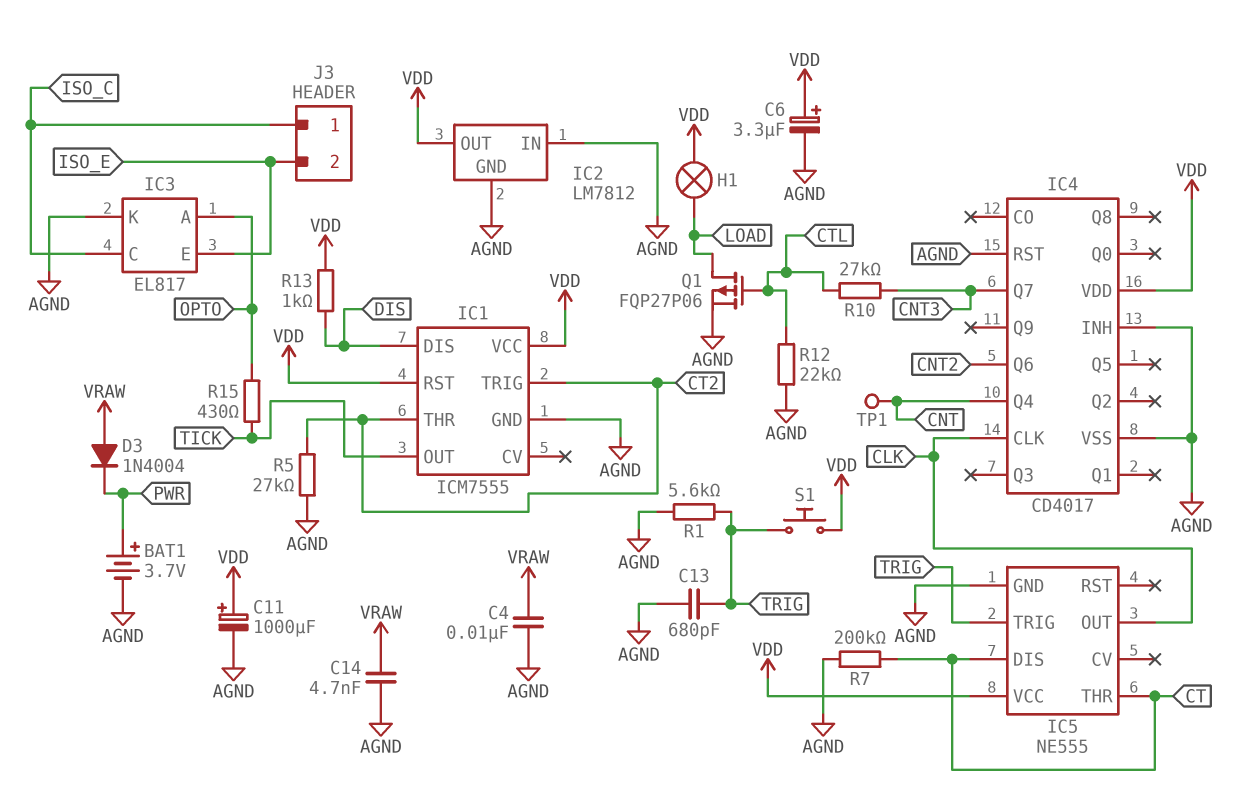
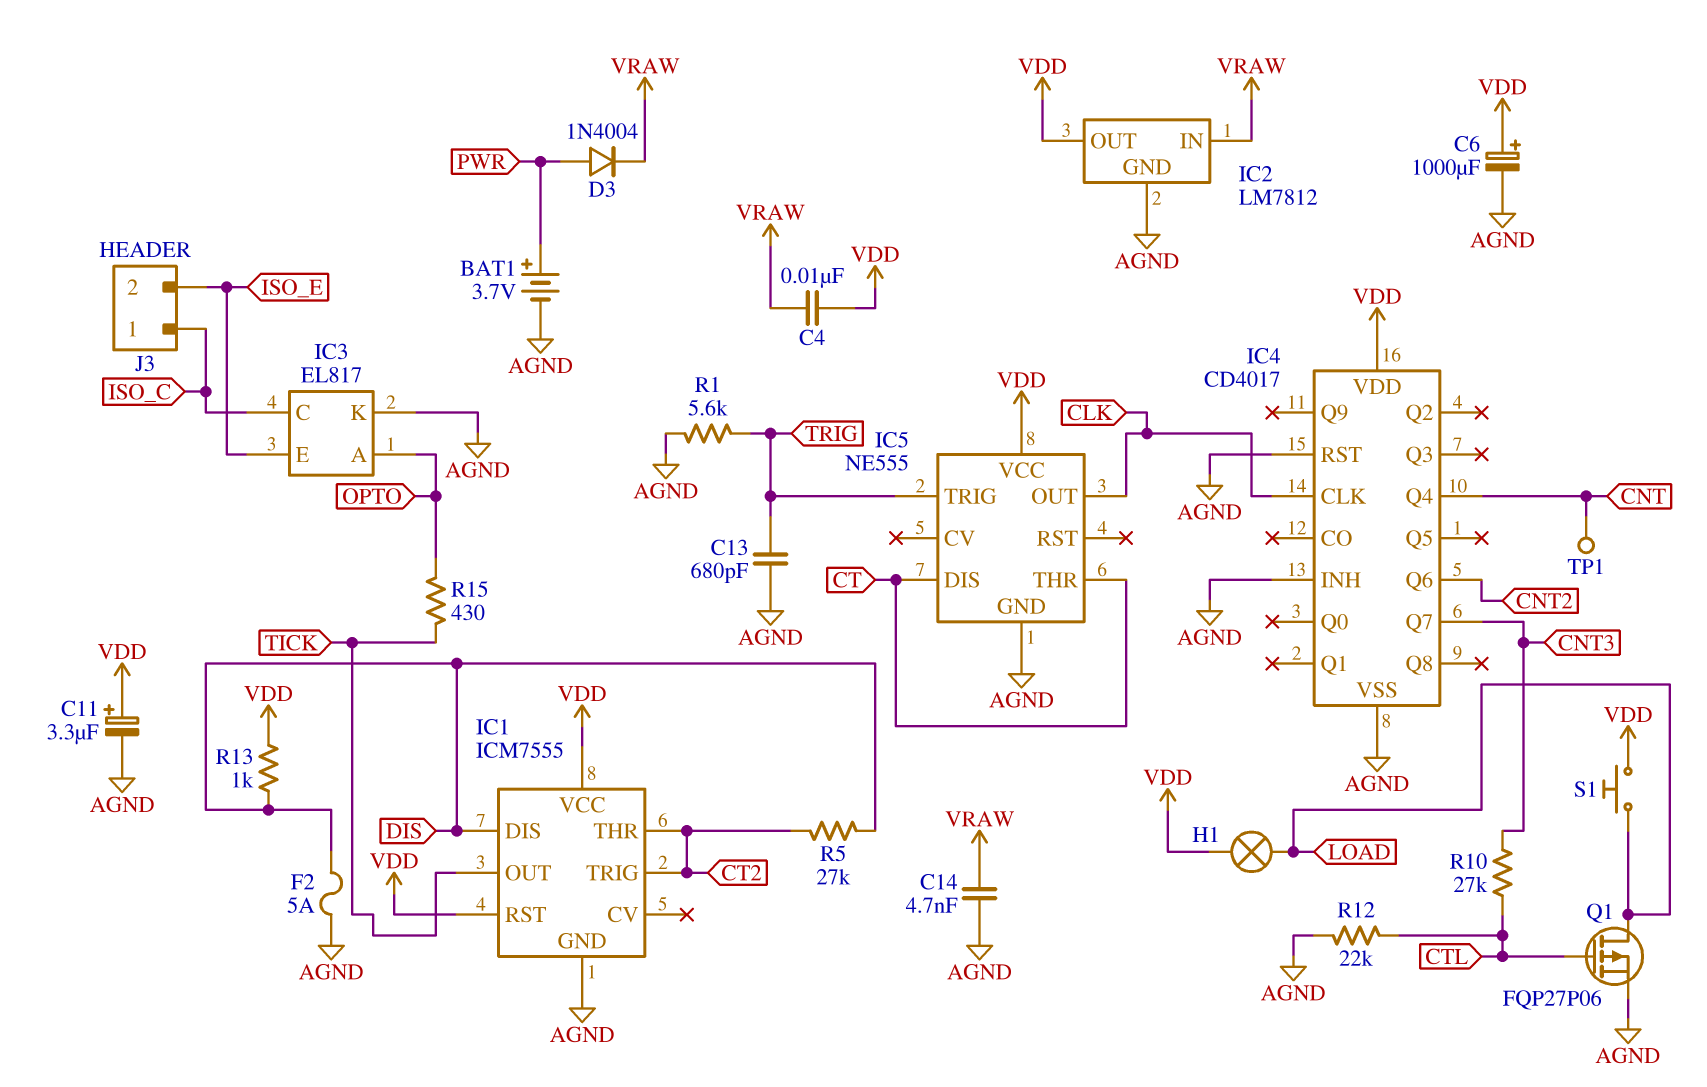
C4: 10nF (AGND, VRAW) -> 10nF (VDD, VRAW)
C6: 3.3uF (plus VDD, minus AGND) -> 1000uF (plus VDD, minus AGND)
C11: 1000uF (plus VDD, minus AGND) -> 3.3uF (plus VDD, minus AGND)
D3: diode 1N4004 (A VRAW, K PWR) -> diode 1N4004 (A PWR, K VRAW)
F2: none -> 5A (AGND, DIS)
IC2 pin IN: AGND -> VRAW
R5: 27k (AGND, CT2) -> 27k (CT2, DIS)
R7: 200k (AGND, CT) -> none
S1: button (TRIG, VDD) -> button (LOAD, VDD)

